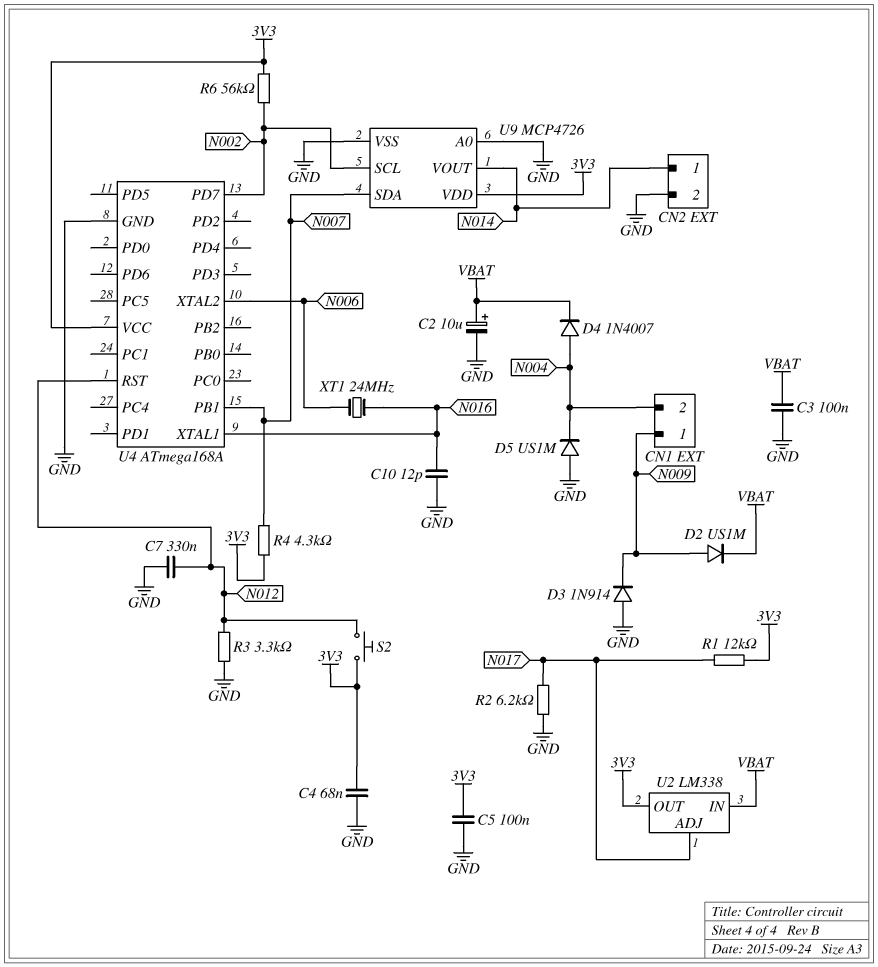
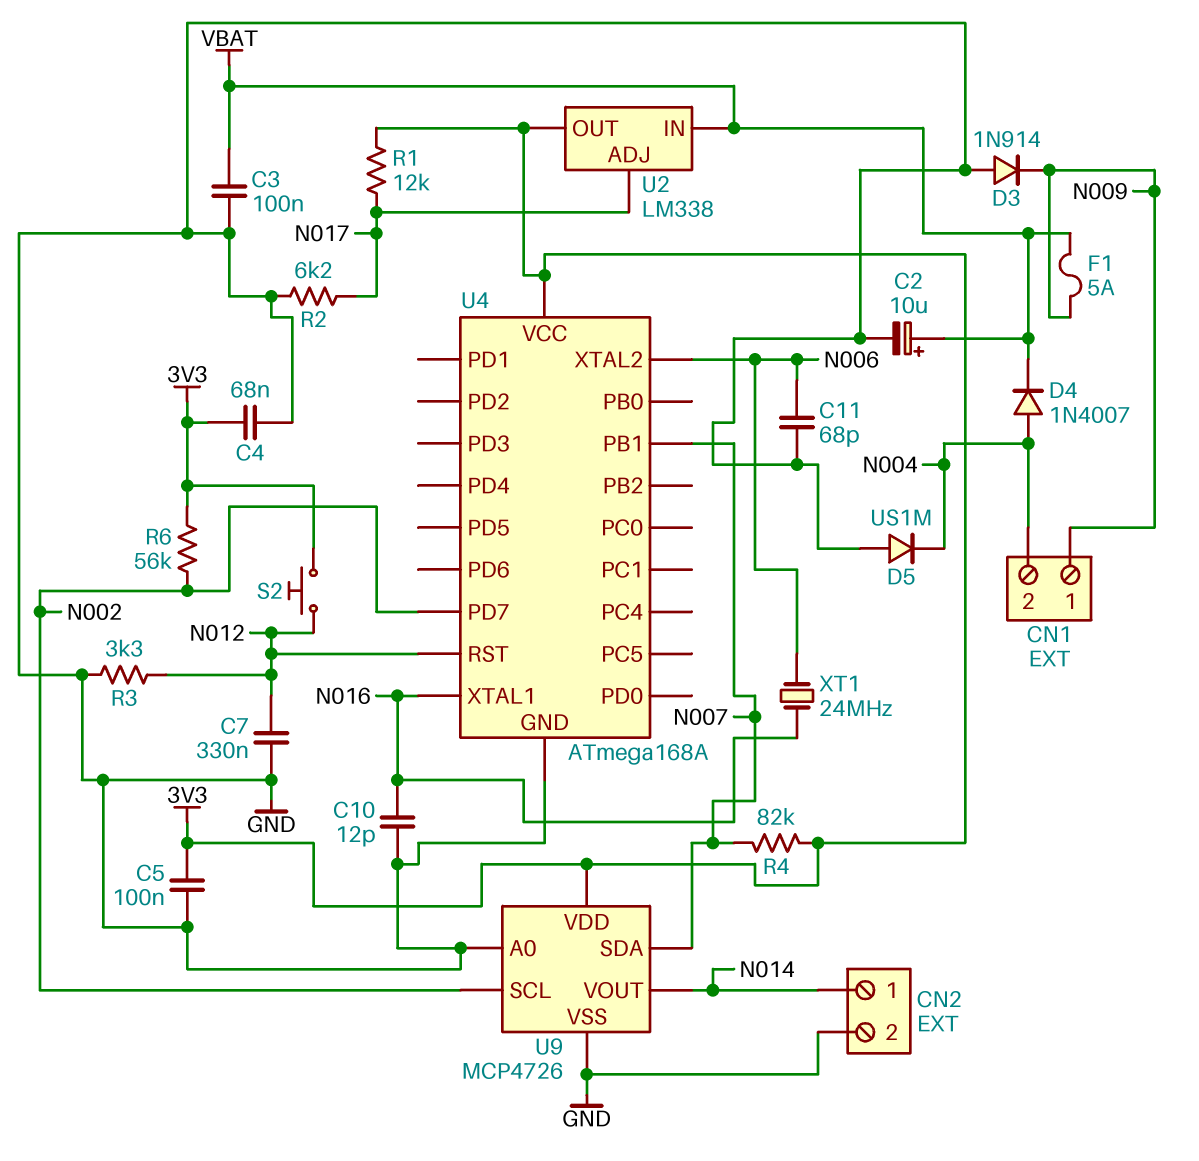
C11: none -> 68pF (GND, N006)
D2: diode US1M (A N009, K VBAT) -> none
F1: none -> 5A (N009, VBAT)
R4: 4.3k (3V3, N007) -> 82k (3V3, N007)

